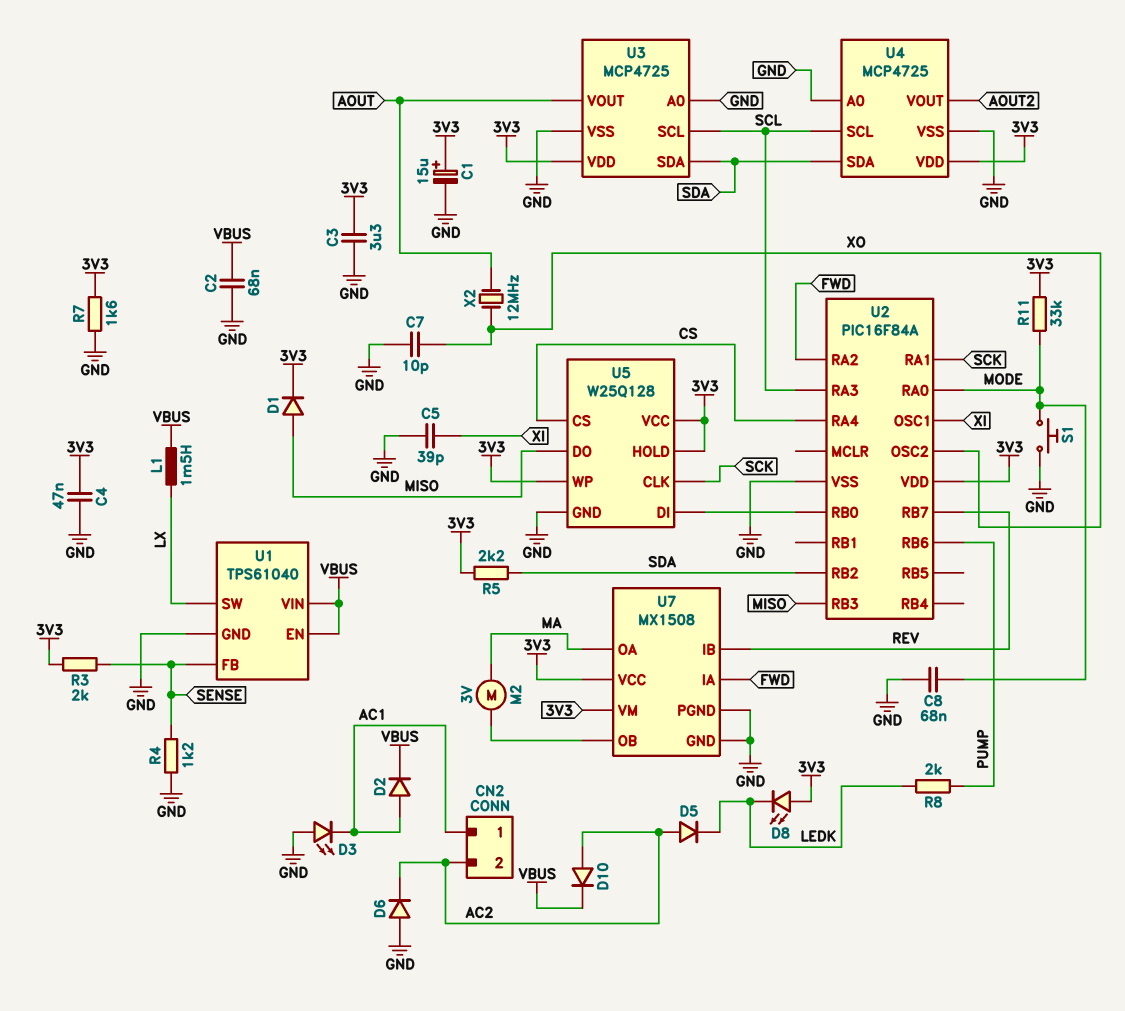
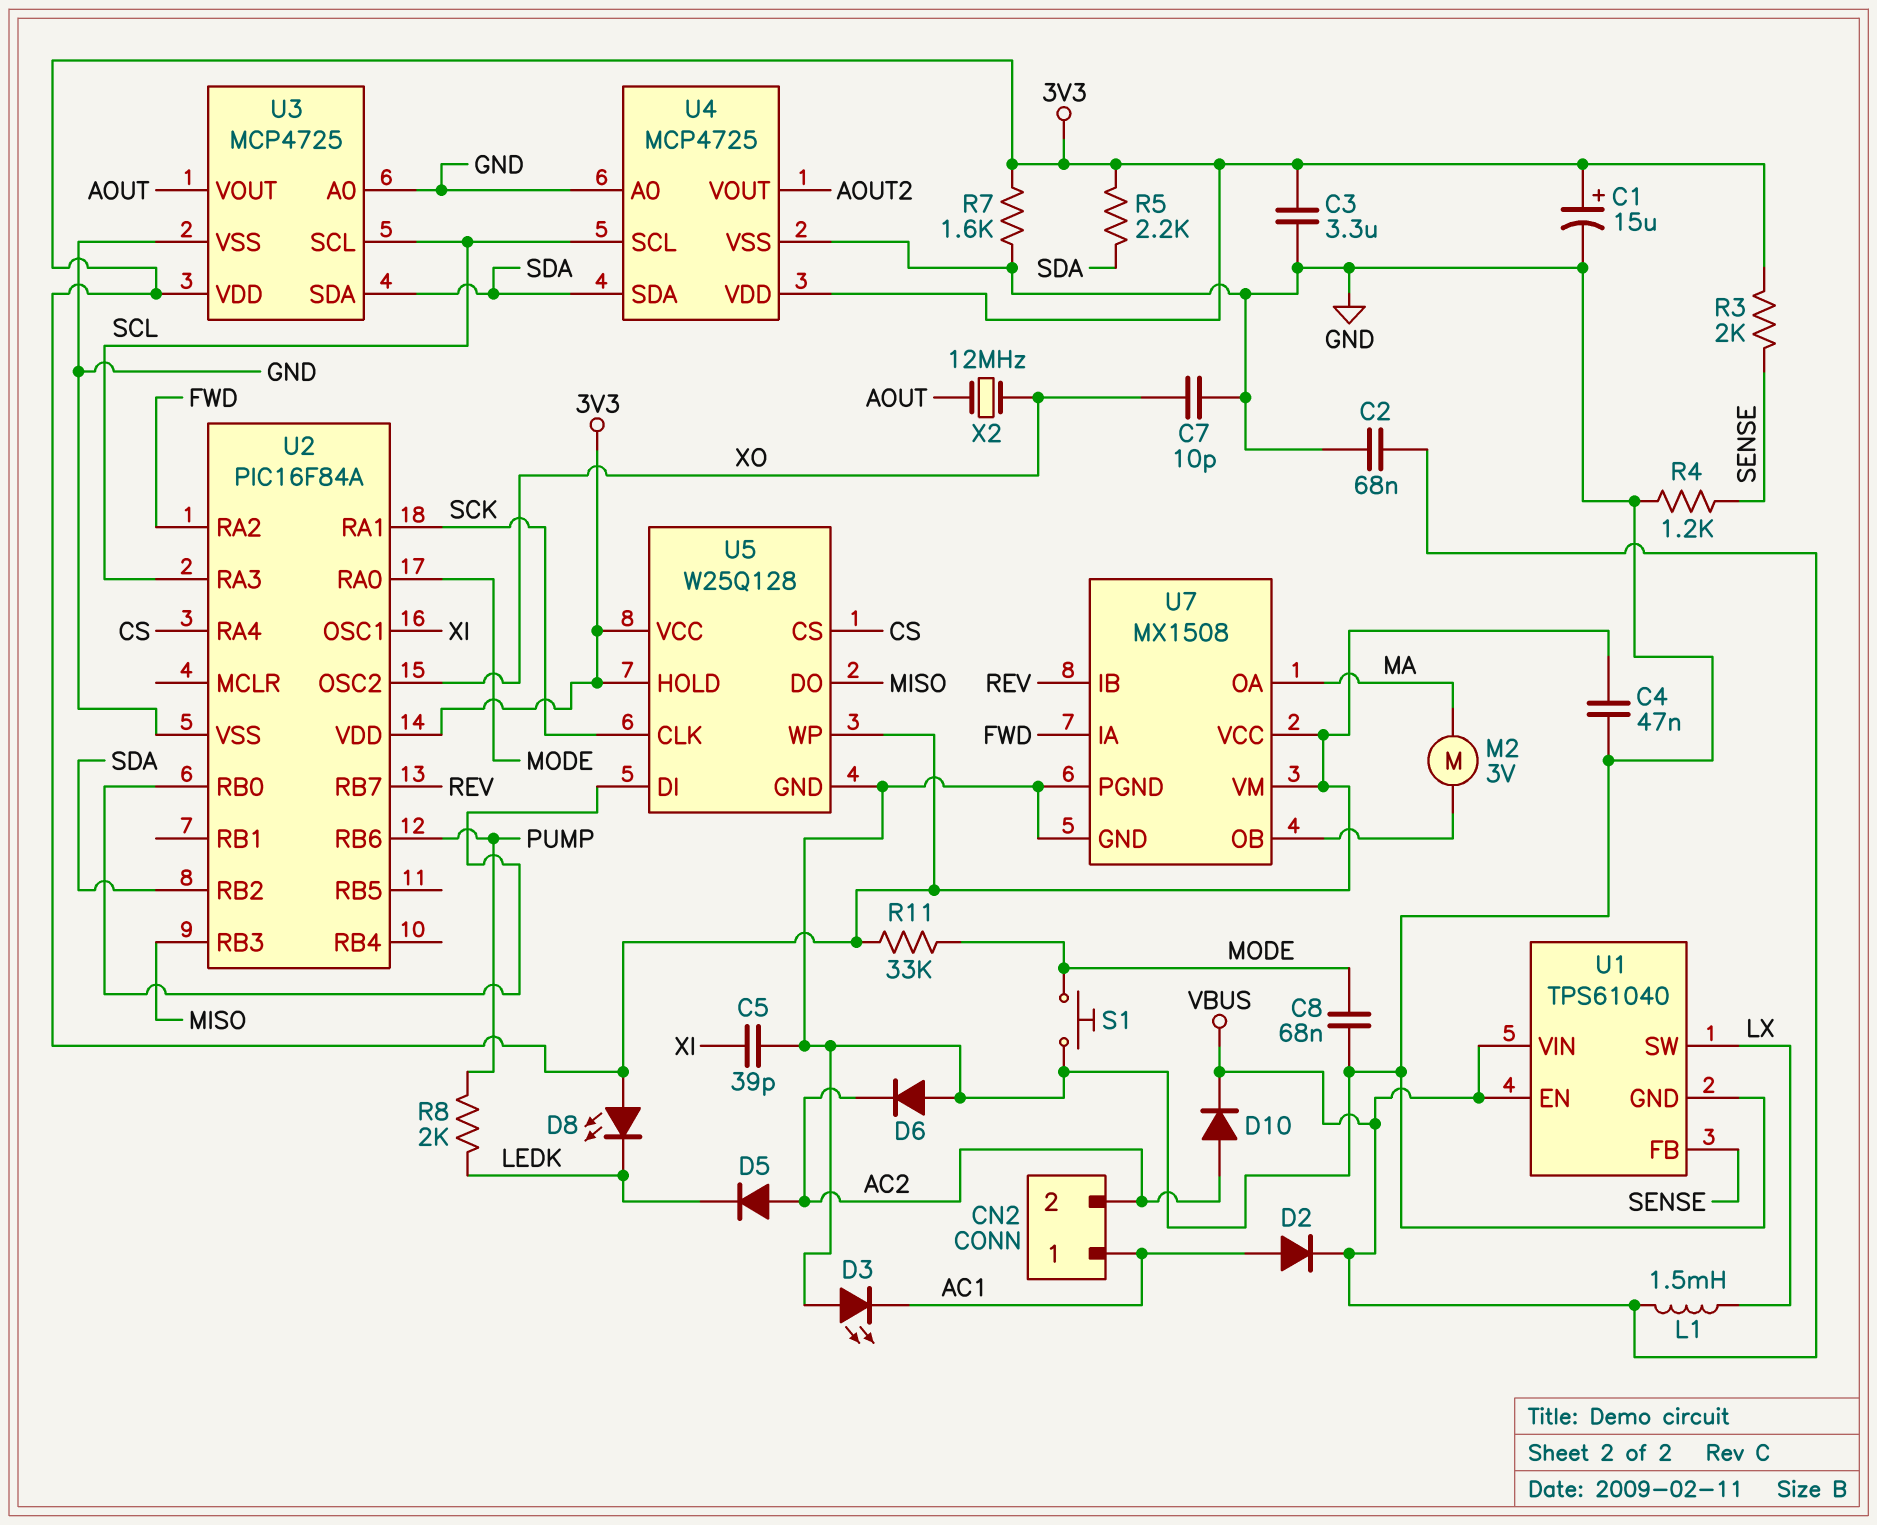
D1: diode (A MISO, K 3V3) -> none

